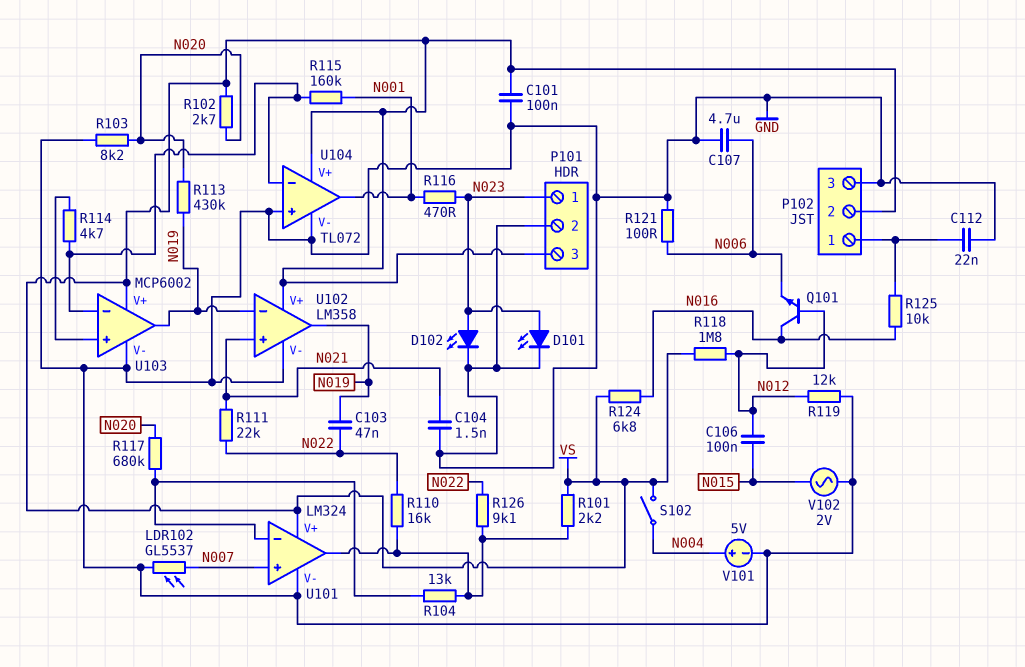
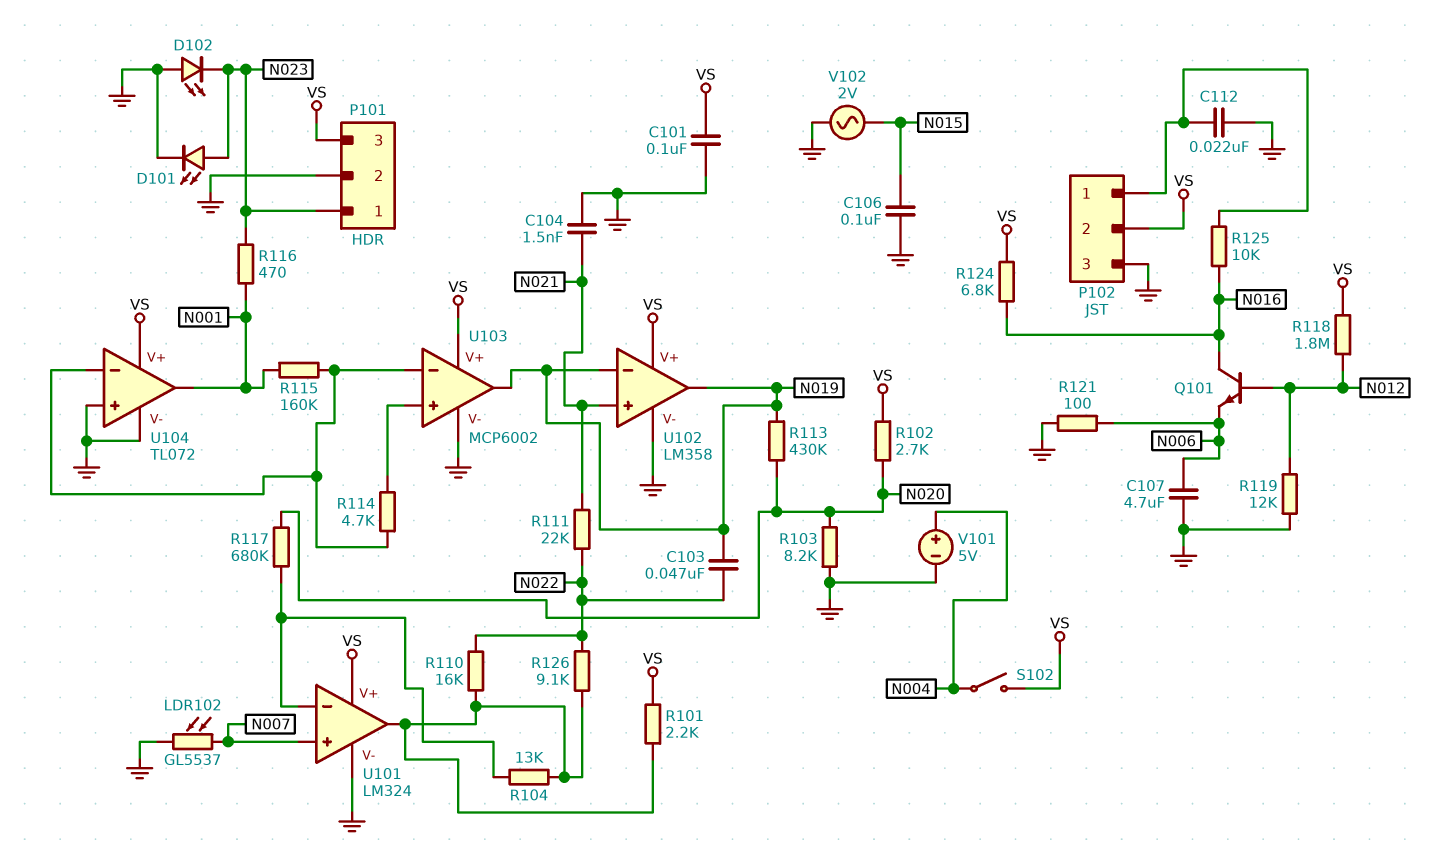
C106: 100nF (N012, N015) -> 100nF (GND, N015)
D102: LED (A N023, K GND) -> LED (A GND, K N023)

